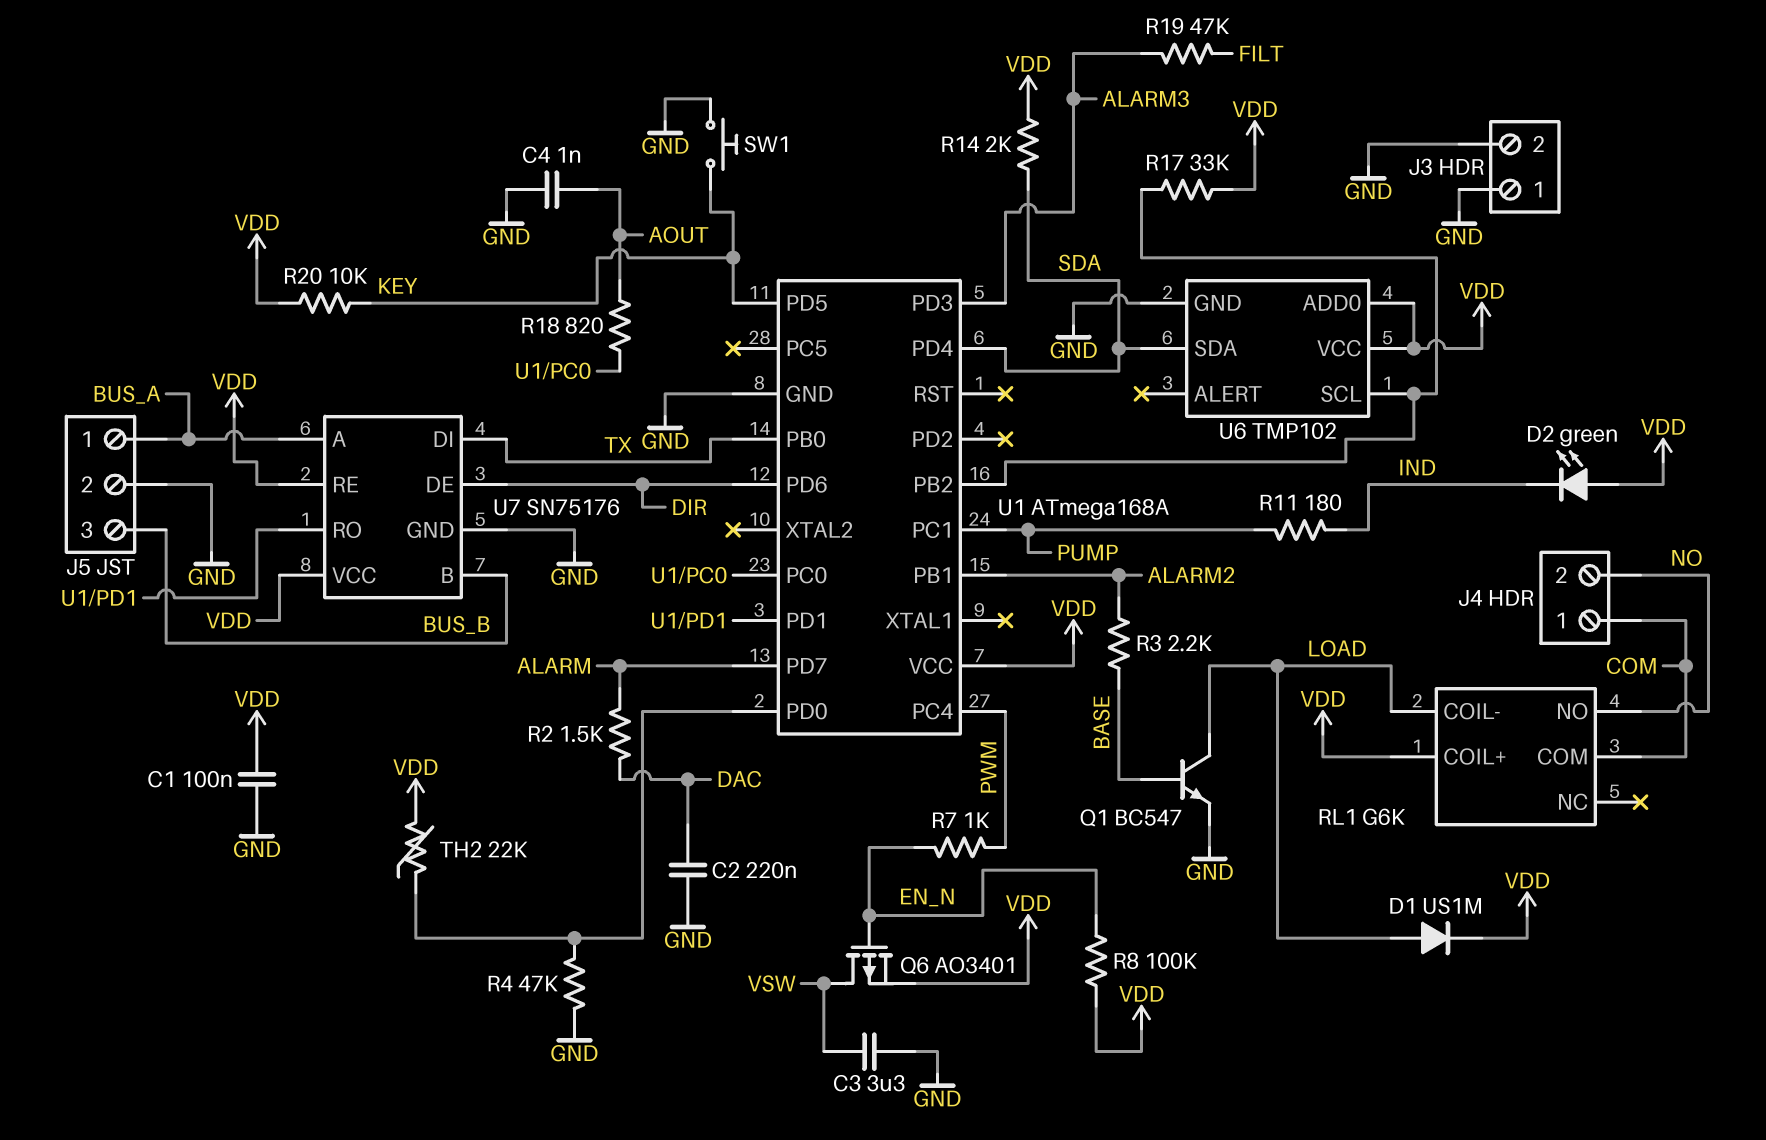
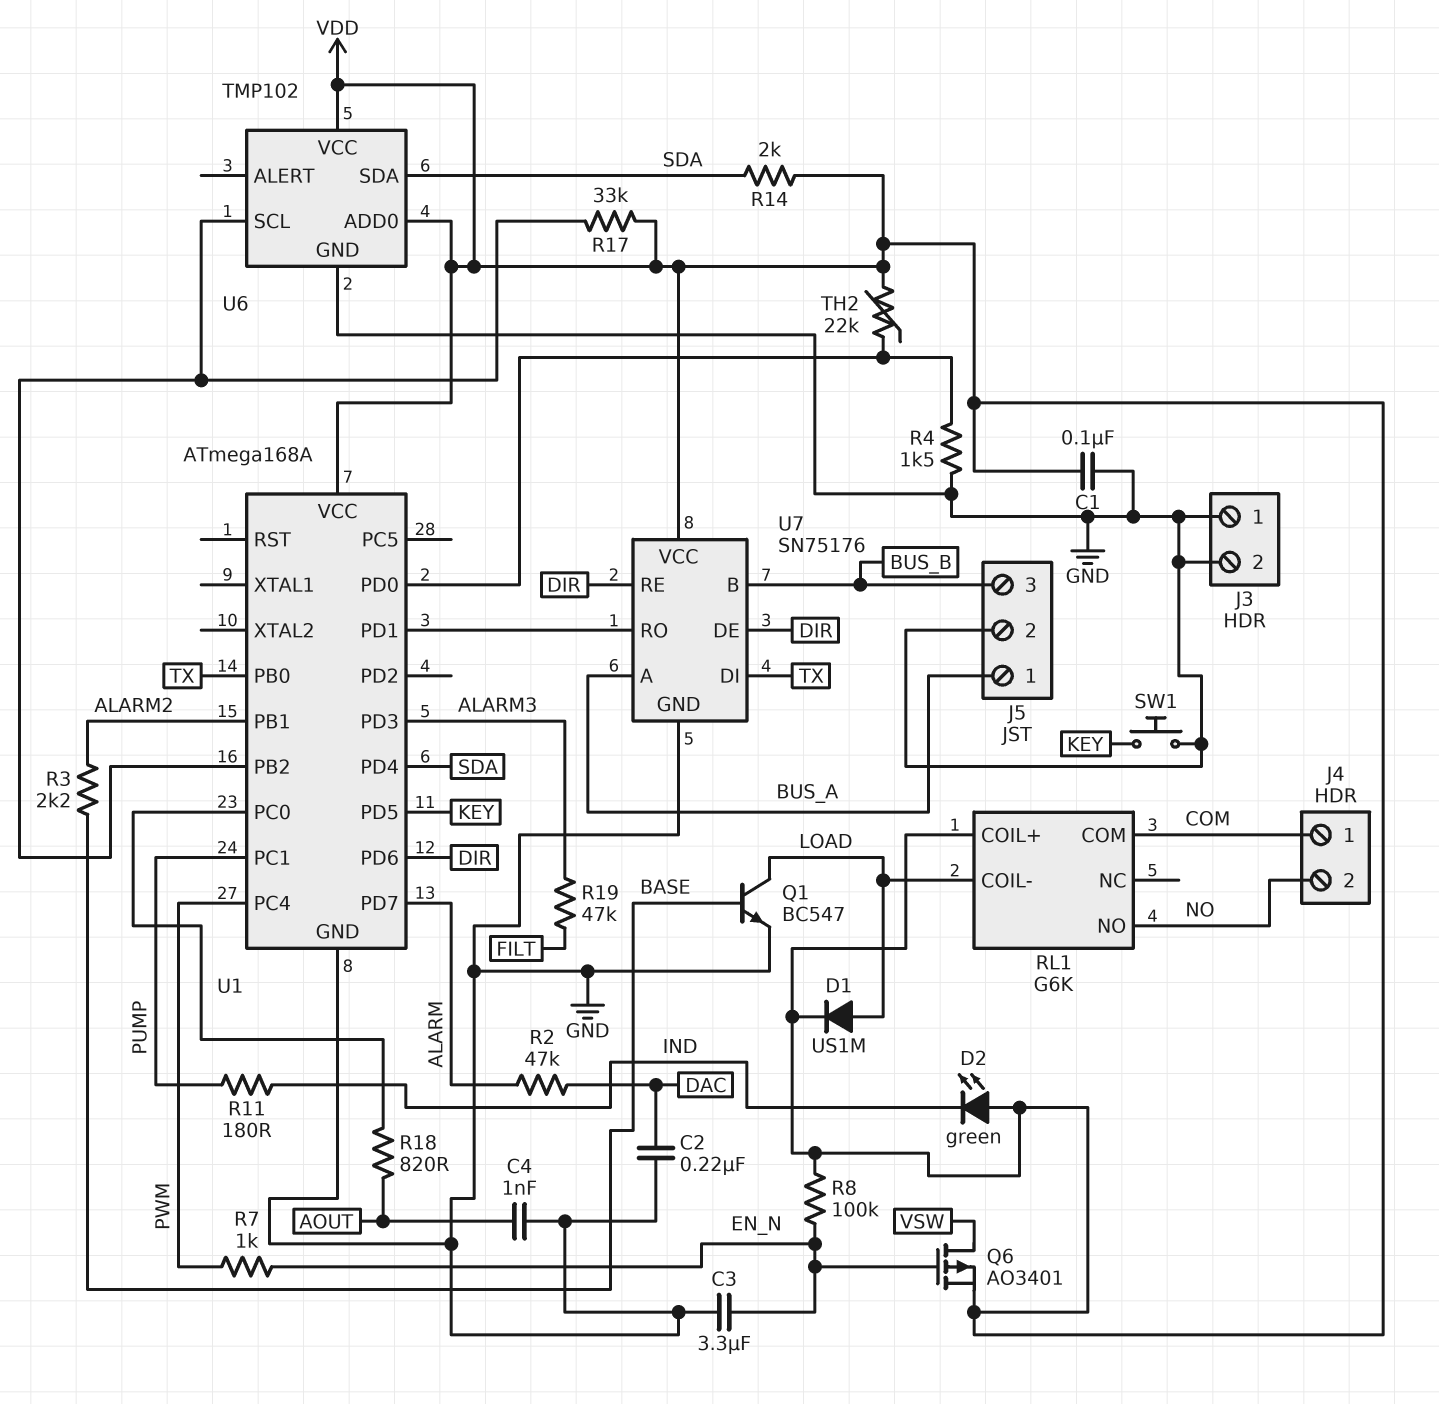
C3: 3.3uF (GND, VSW) -> 3.3uF (EN_N, GND)
R2: 1.5k (ALARM, DAC) -> 47k (ALARM, DAC)
R4: 47k (GND, U1/PD0) -> 1.5k (GND, U1/PD0)
R20: 10k (KEY, VDD) -> none
U7 pin RE: VDD -> DIR

